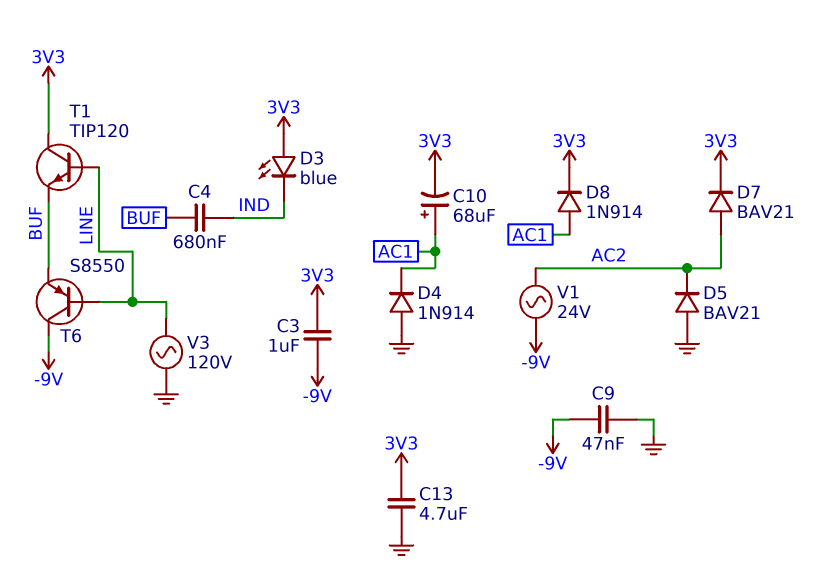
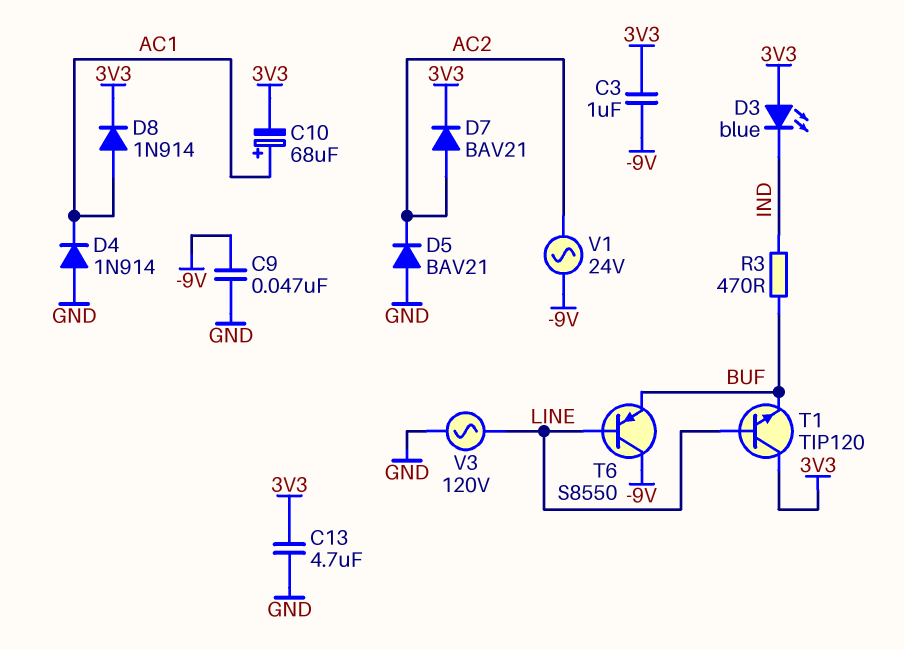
C4: 680nF (BUF, IND) -> none
R3: none -> 470 (BUF, IND)

